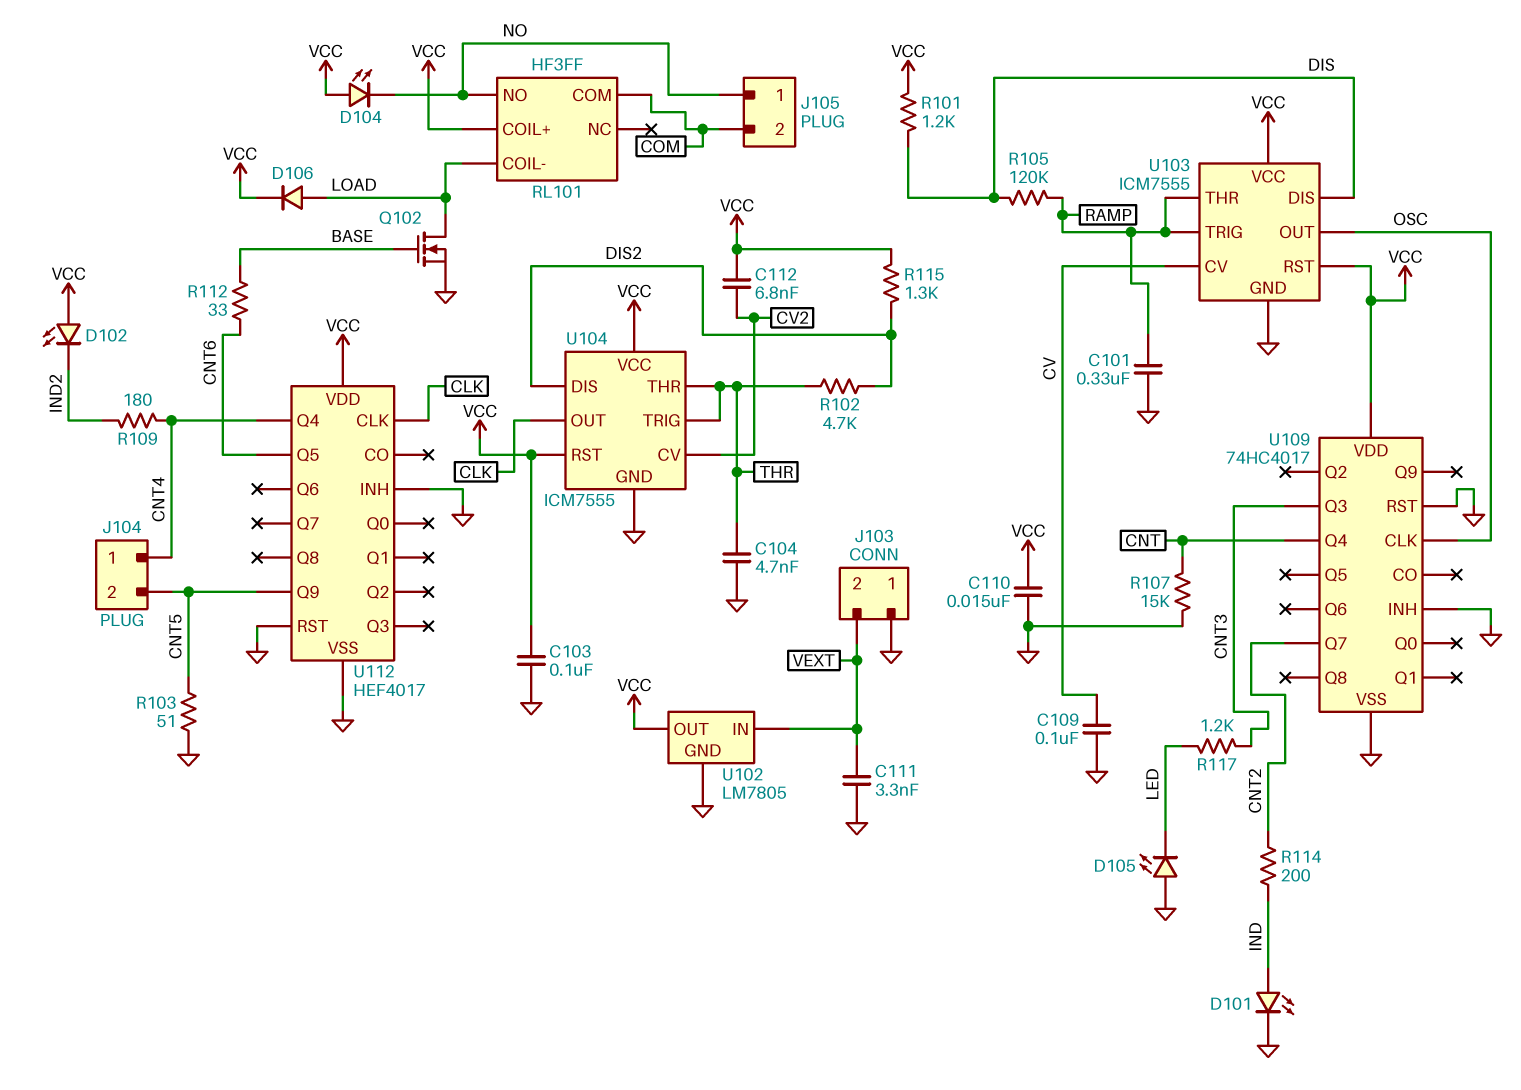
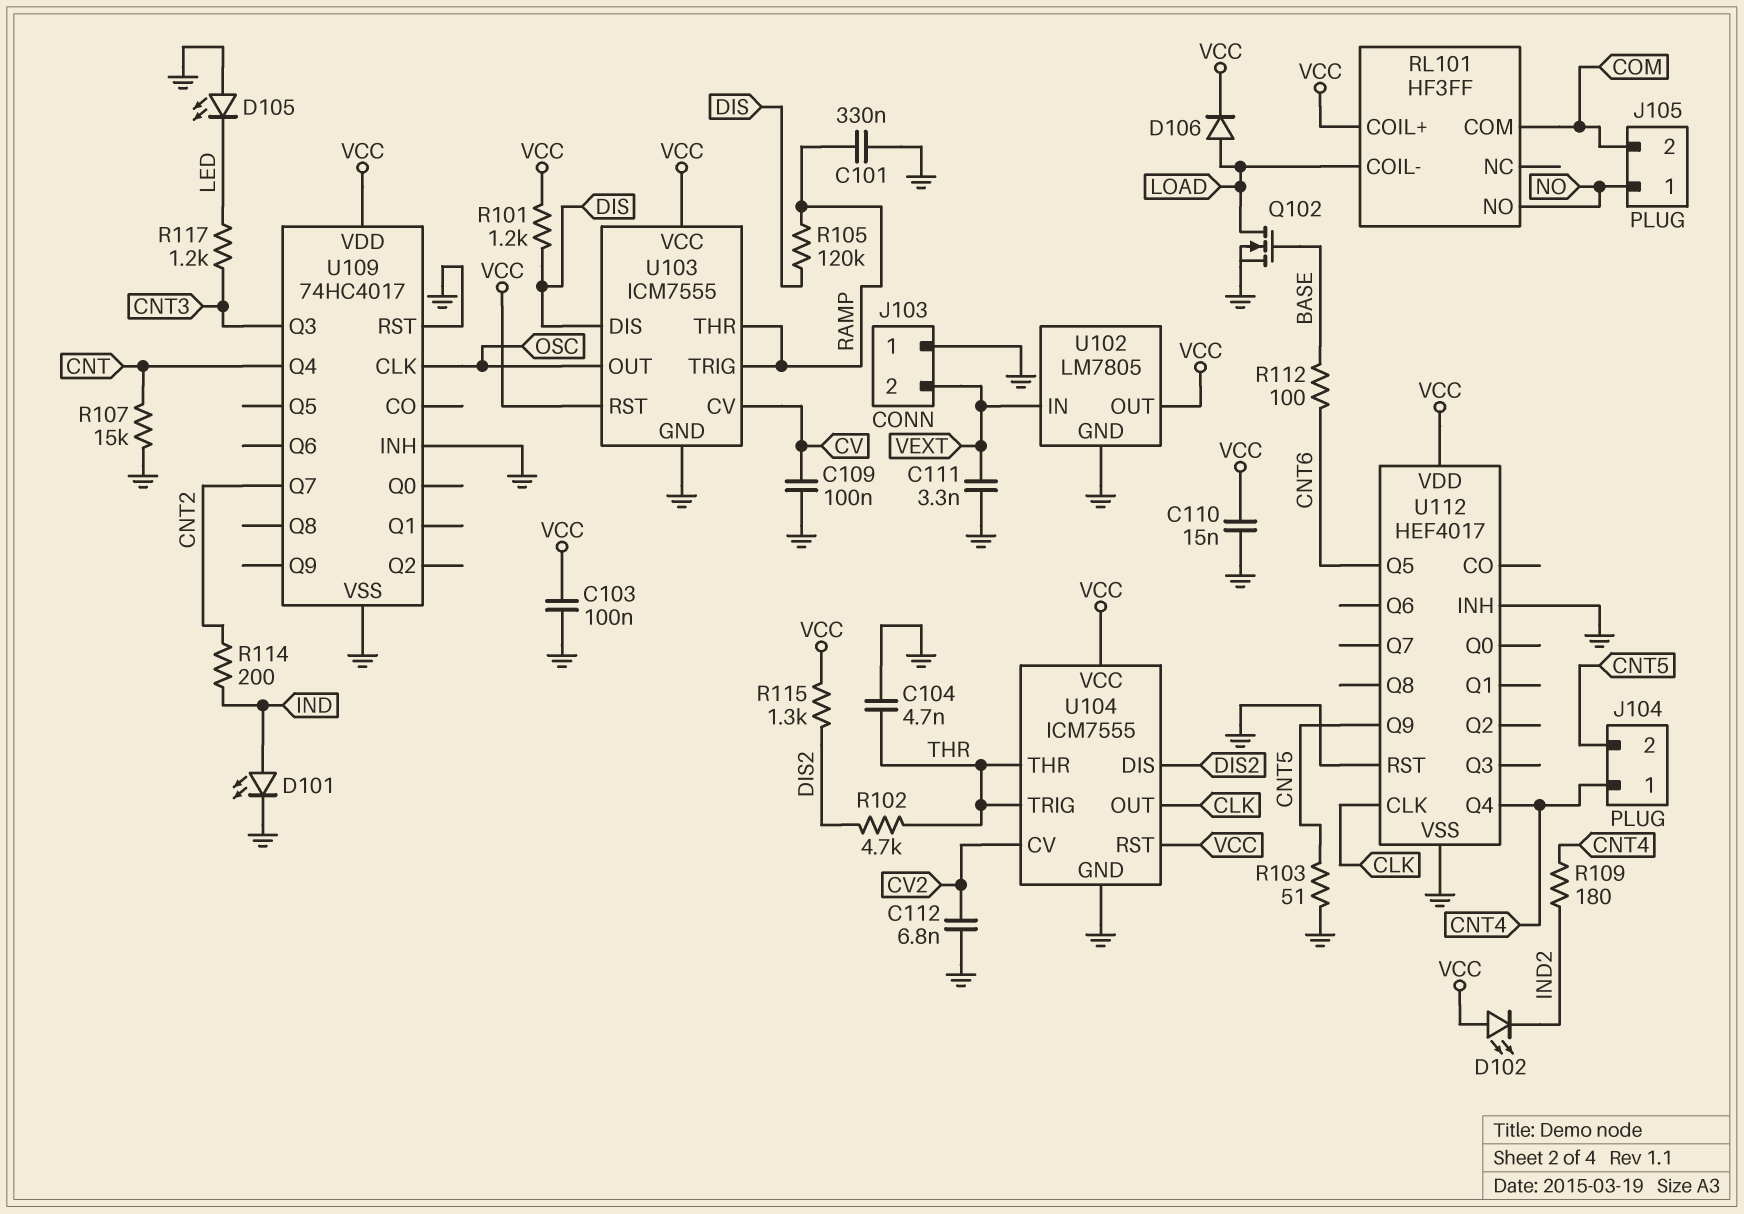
C112: 6.8nF (CV2, VCC) -> 6.8nF (CV2, GND)
D104: LED (A VCC, K NO) -> none
R112: 33 (BASE, CNT6) -> 100 (BASE, CNT6)

